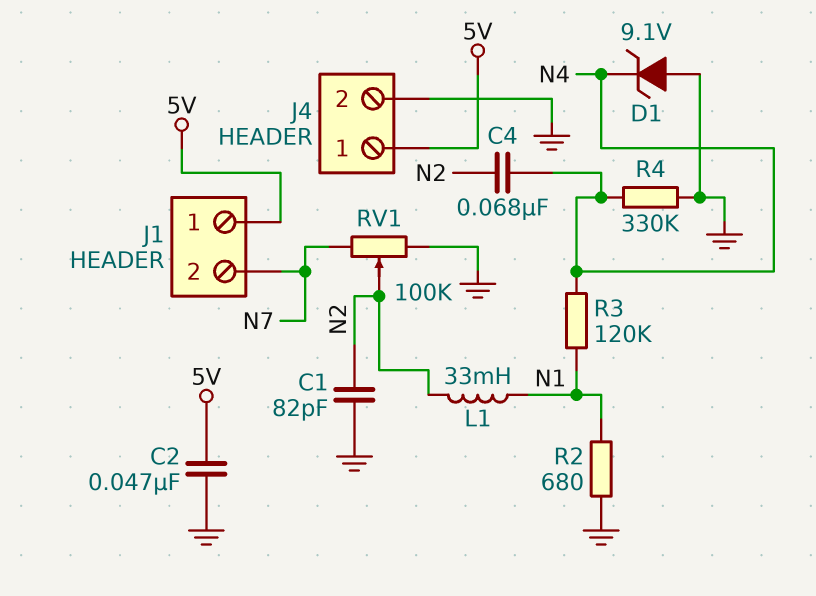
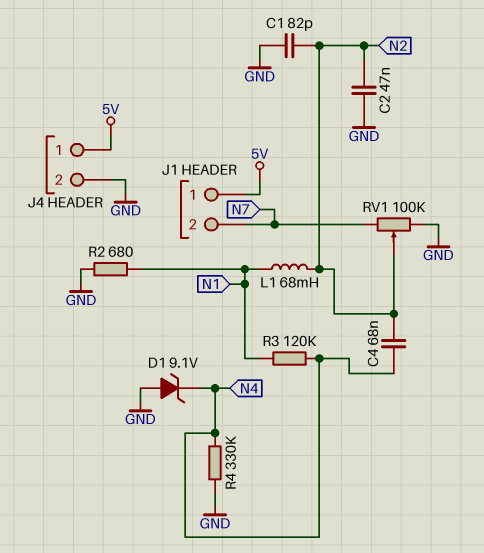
C2: 47nF (5V, GND) -> 47nF (GND, N2)
L1: 33mH (N1, N2) -> 68mH (N1, N2)

